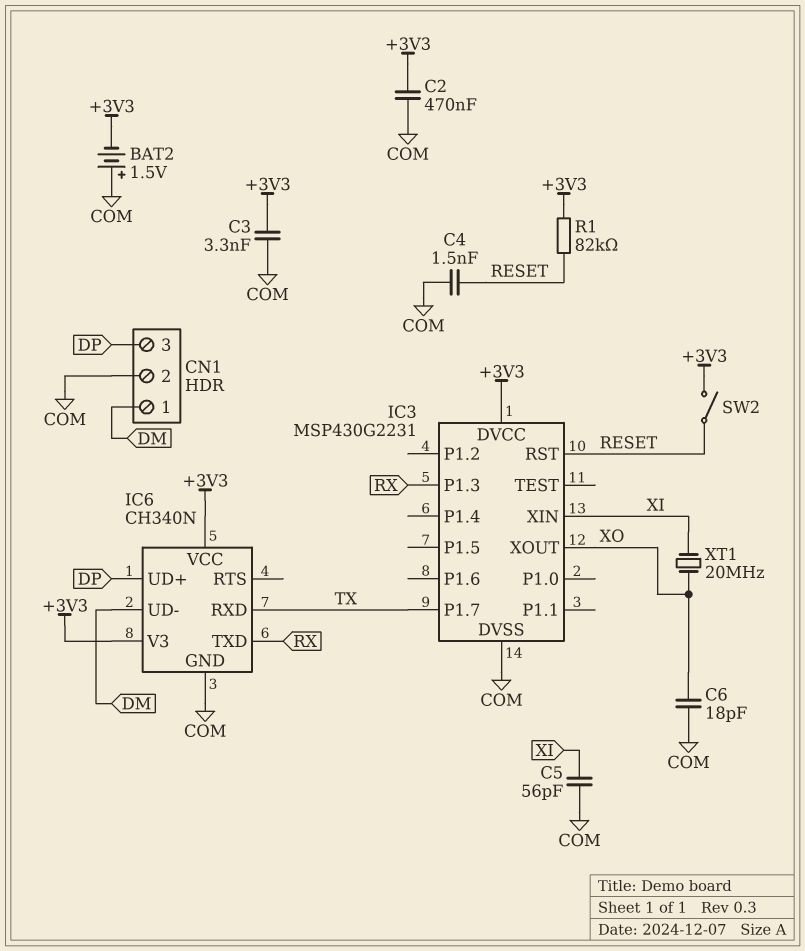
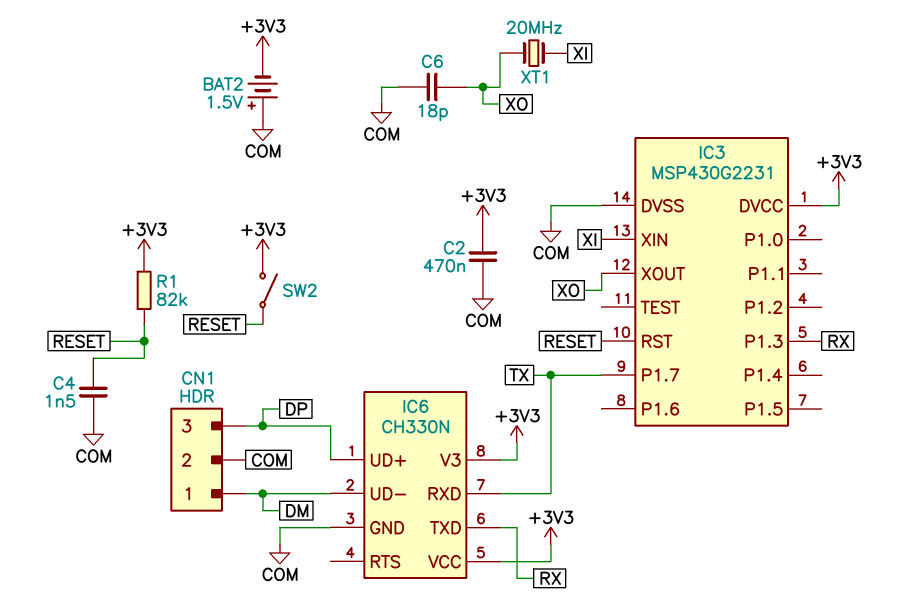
C3: 3.3nF (+3V3, COM) -> none
C5: 56pF (COM, XI) -> none
IC6: CH340N -> CH330N

